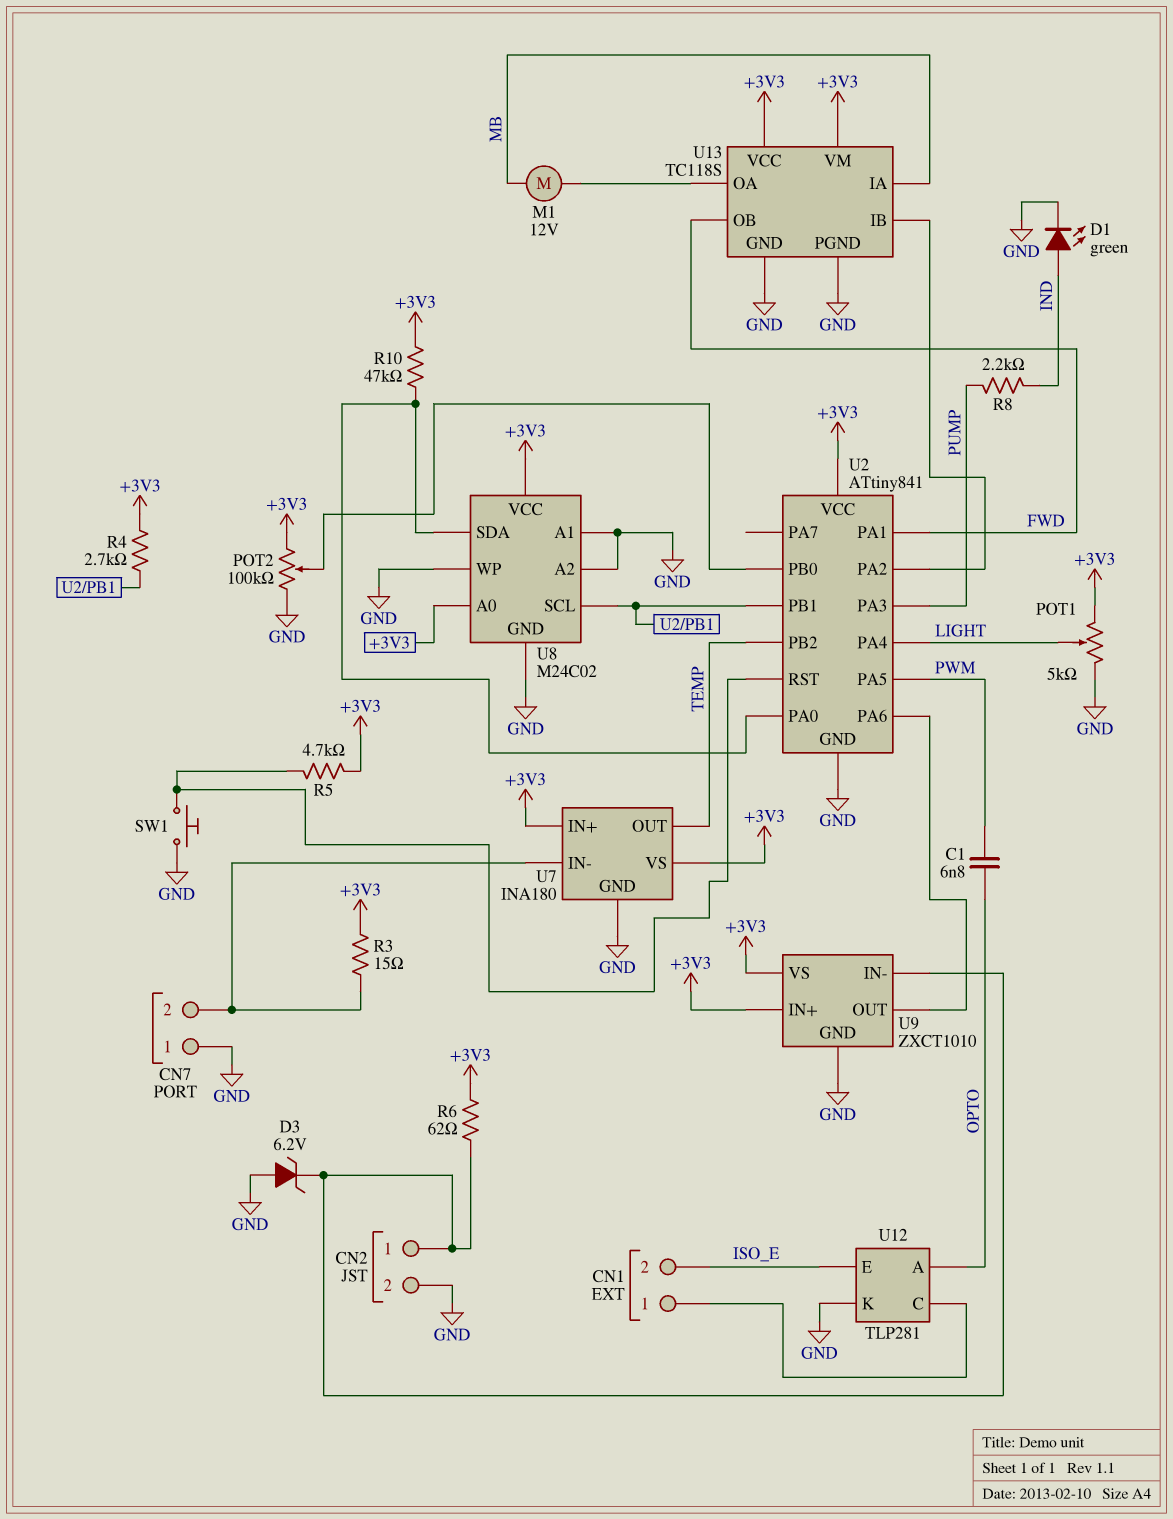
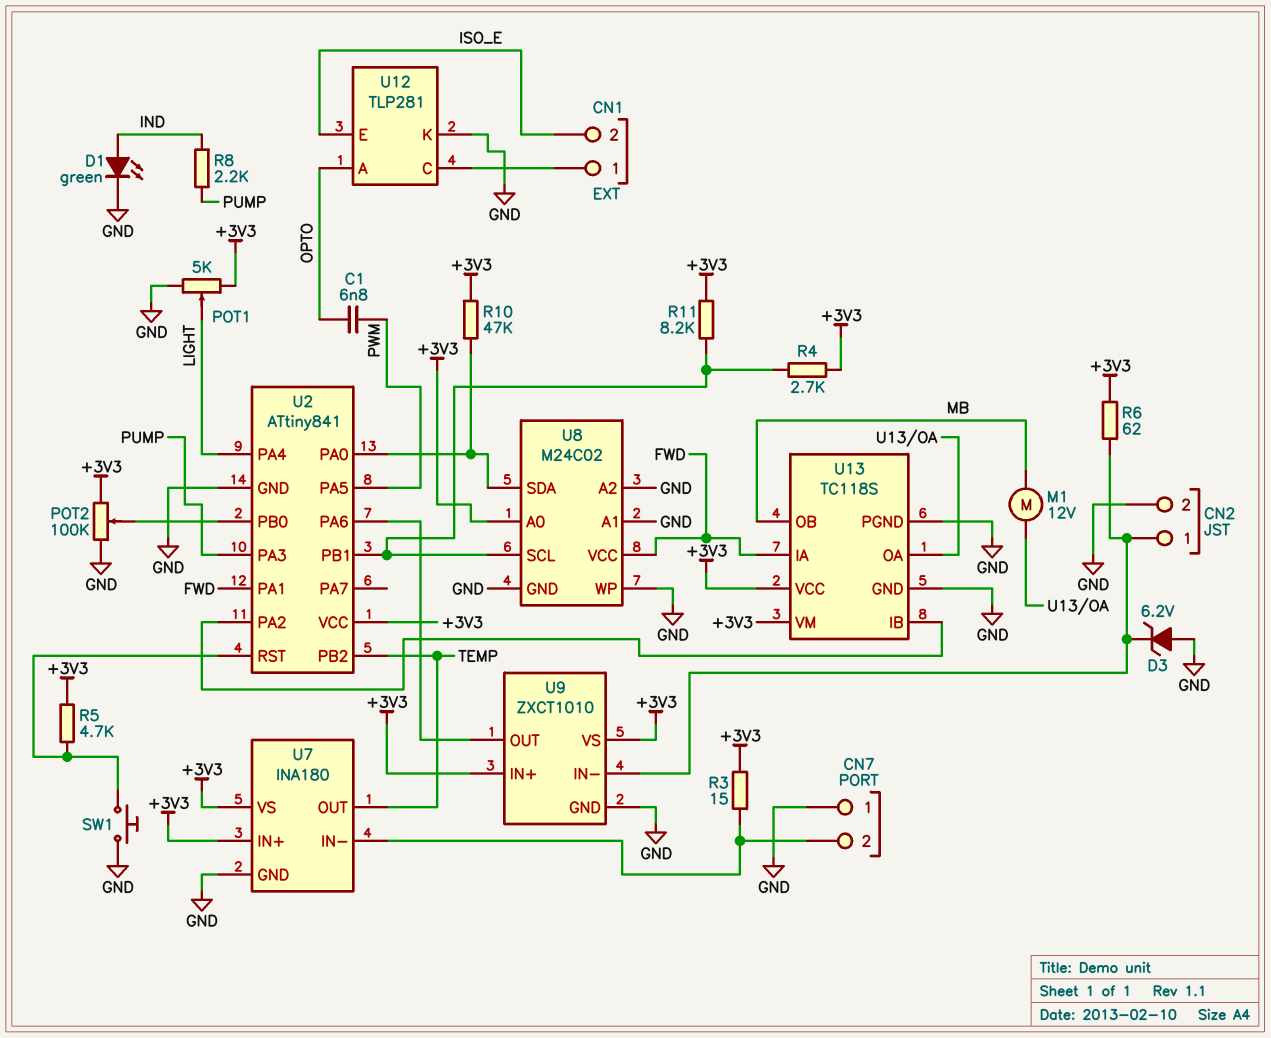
R11: none -> 8.2k (+3V3, U2/PB1)
U8 pin VCC: +3V3 -> FWD
U13 pin IA: MB -> FWD
U13 pin OB: FWD -> MB

